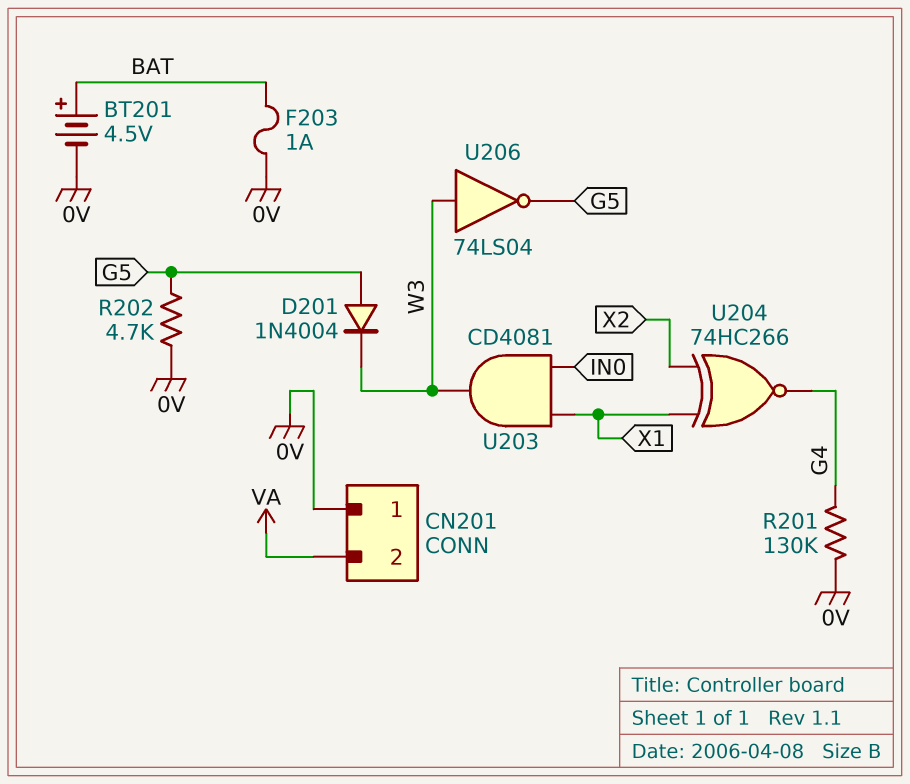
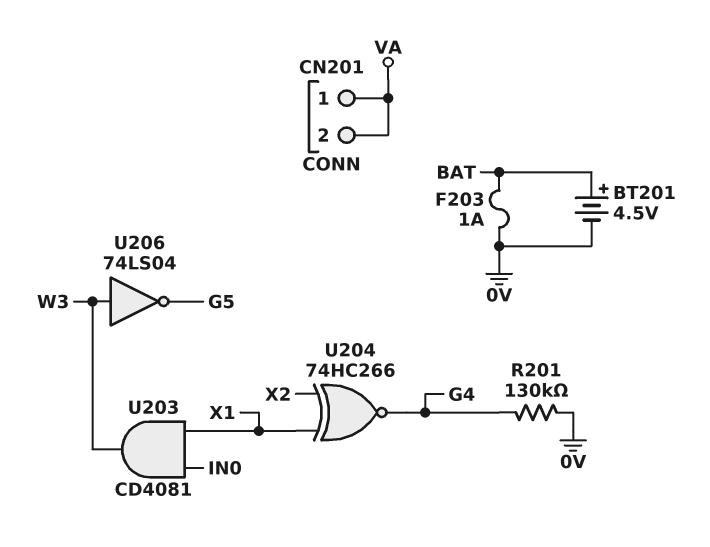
CN201 pin 1: 0V -> VA
D201: diode 1N4004 (A G5, K W3) -> none
R202: 4.7k (0V, G5) -> none

